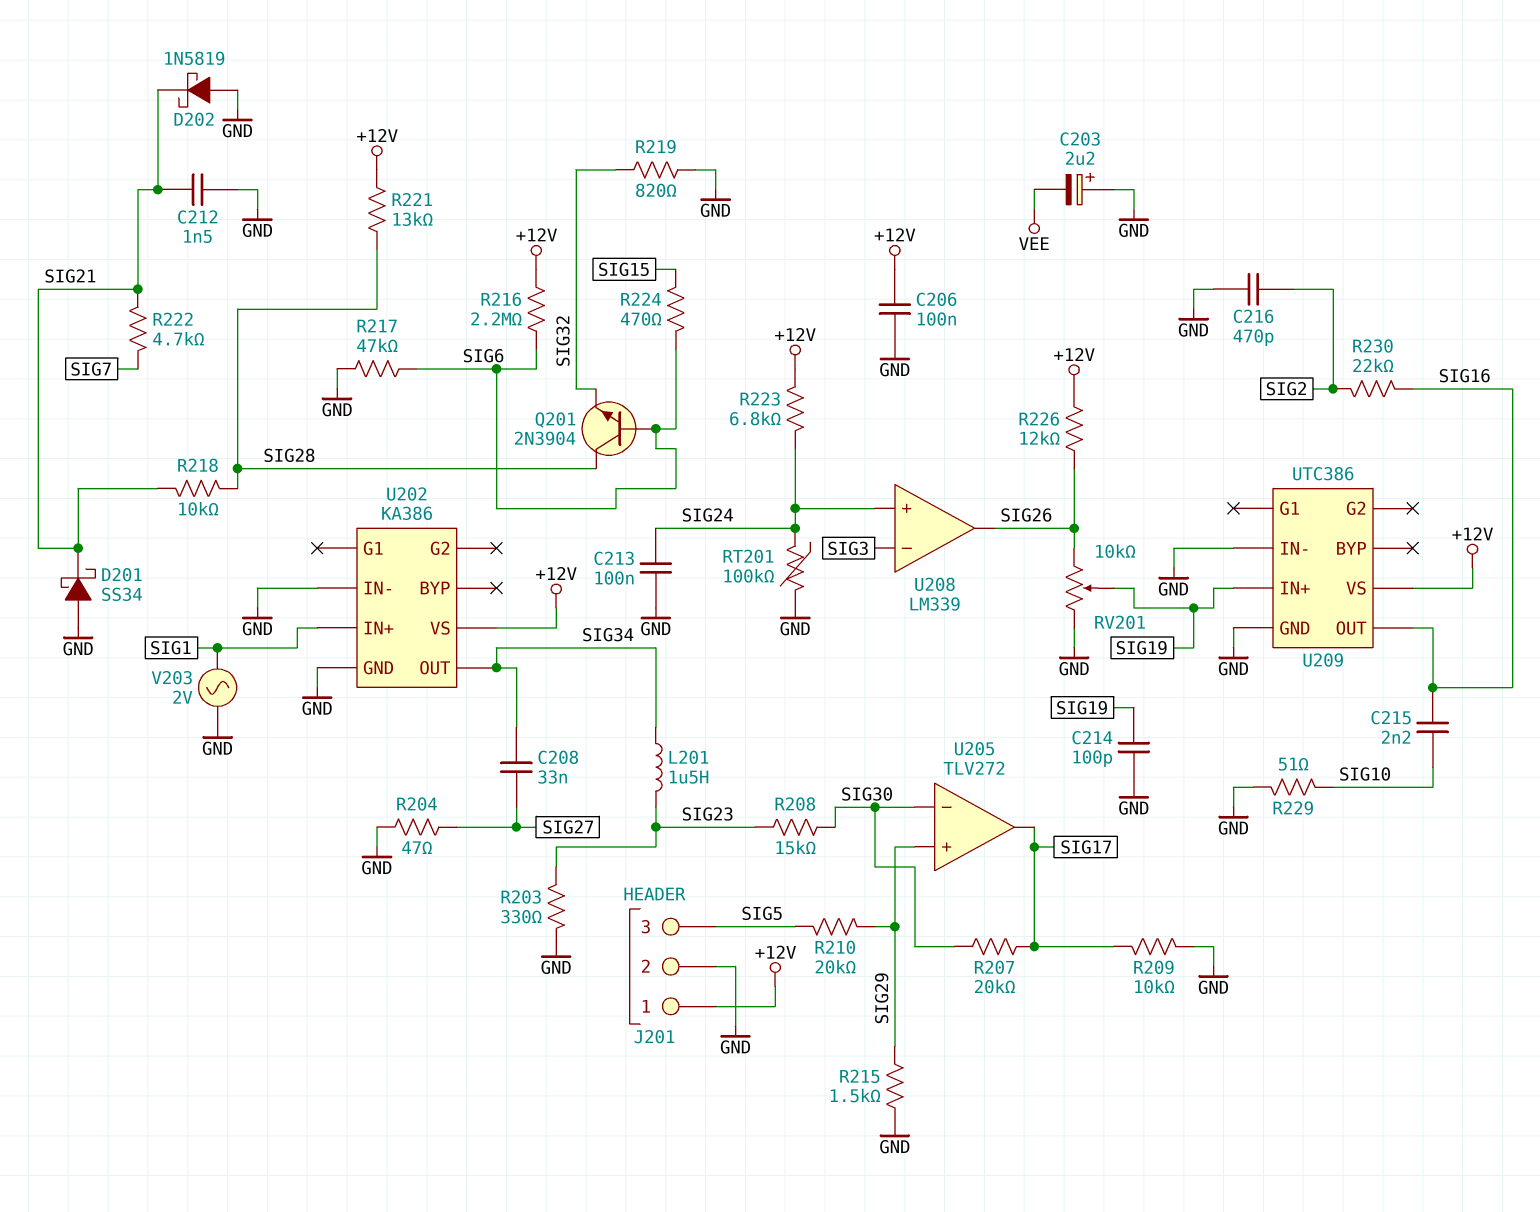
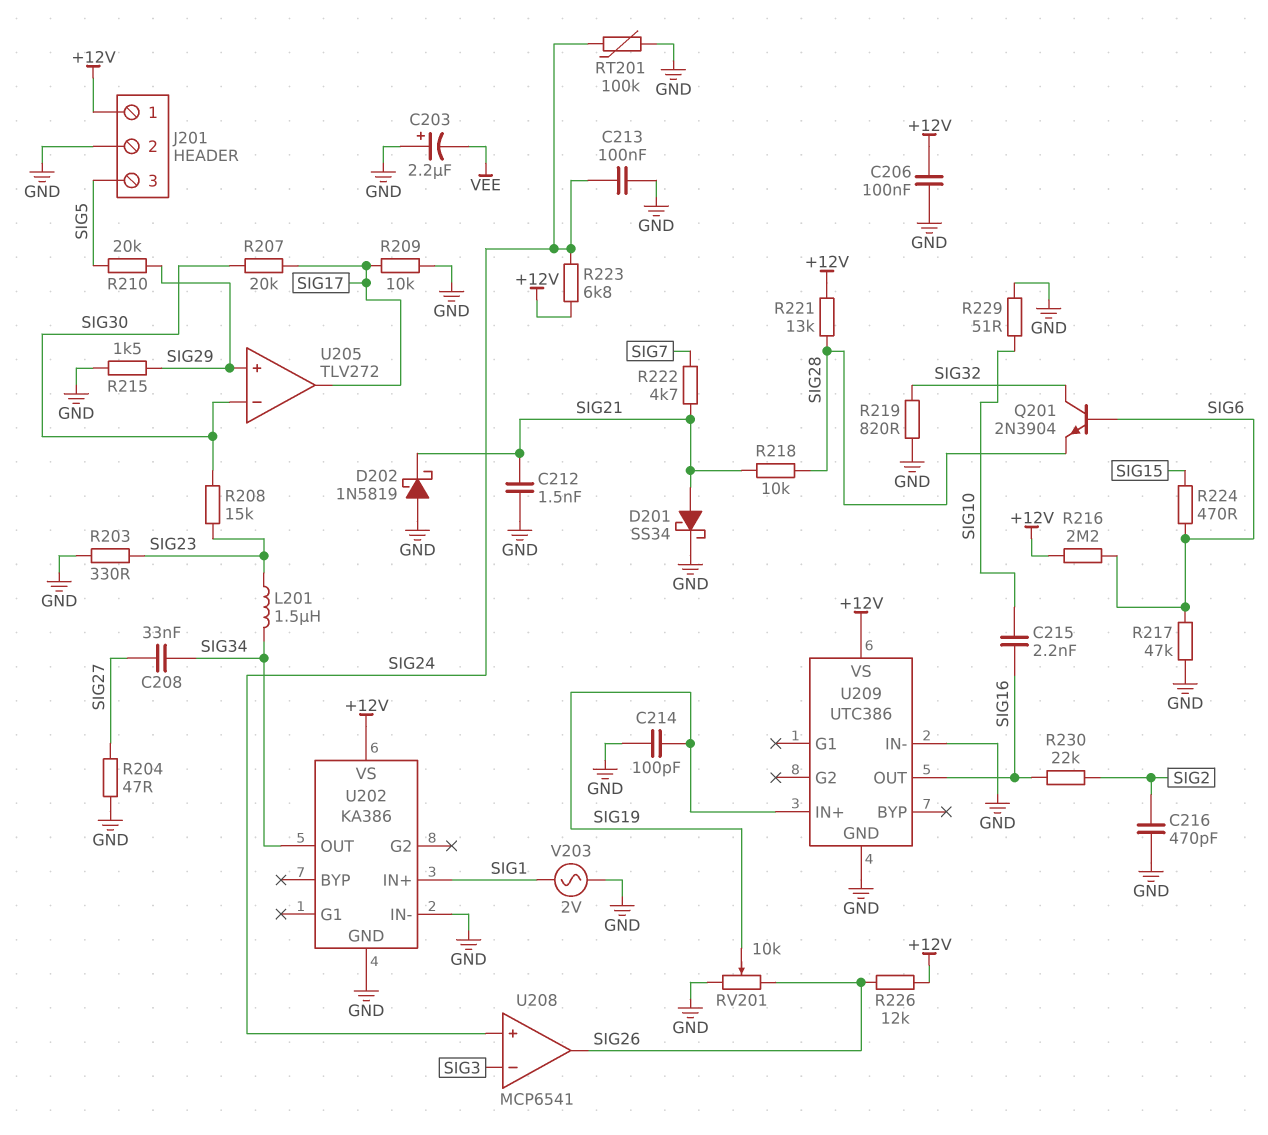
D201: schottky SS34 (A GND, K SIG21) -> schottky SS34 (A SIG21, K GND)
Q201: NPN 2N3904 (B SIG6, C SIG28, E SIG32) -> NPN 2N3904 (B SIG6, C SIG32, E SIG28)
U208: LM339 -> MCP6541

